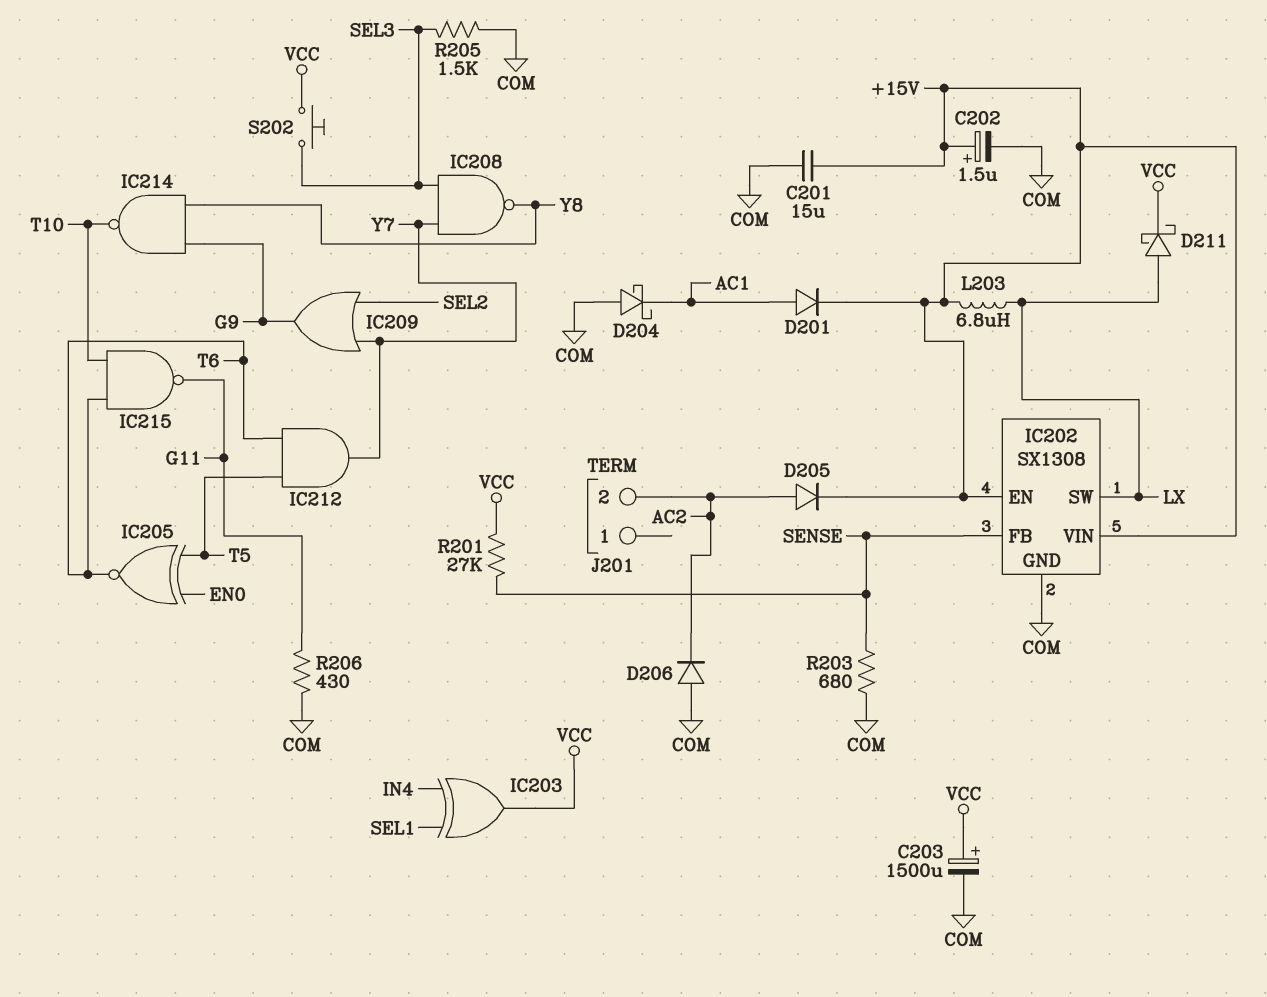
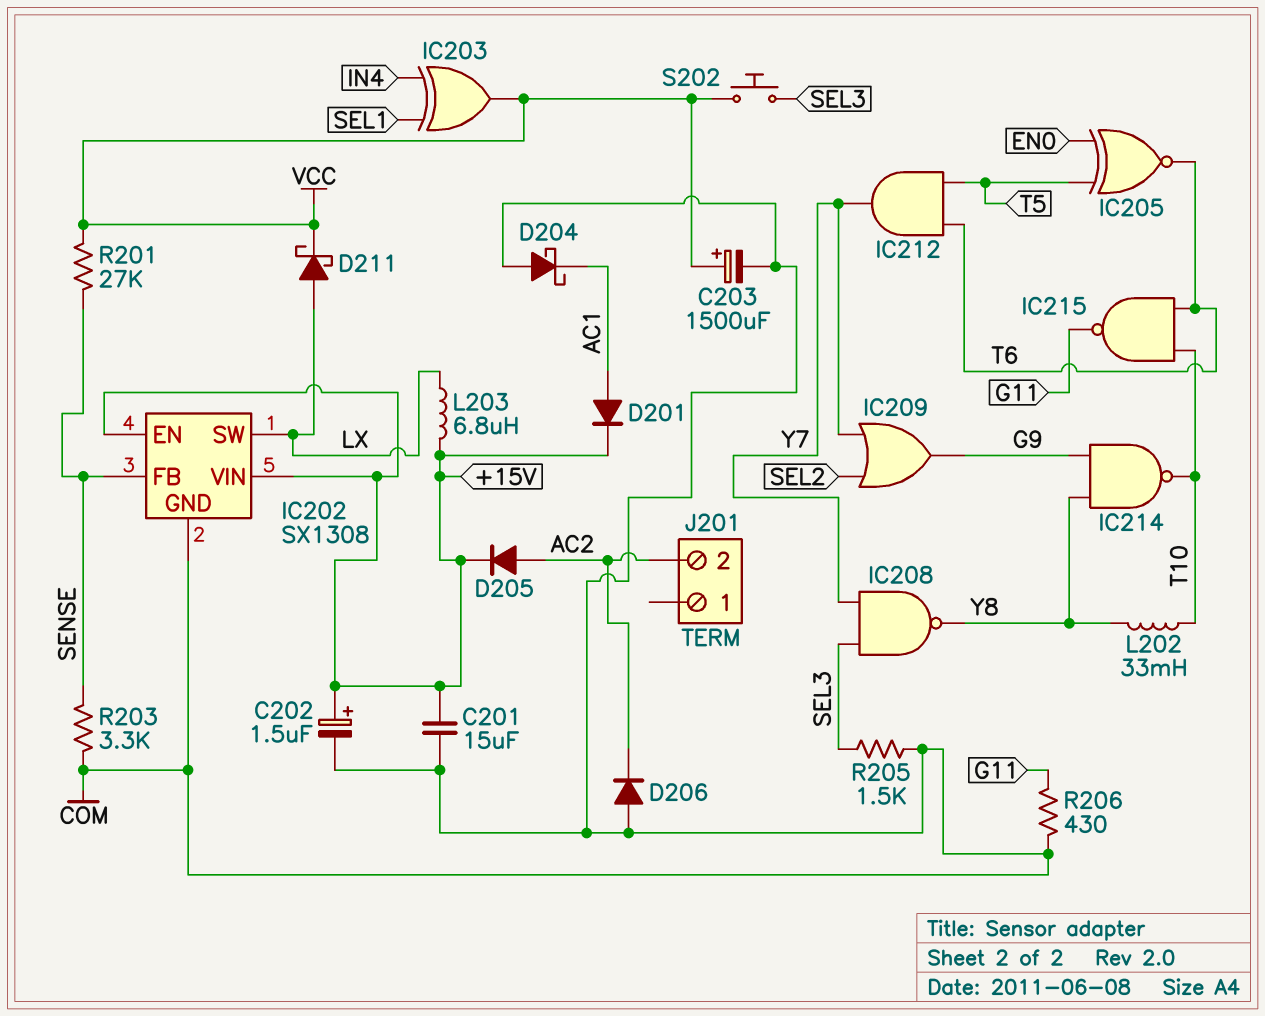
L202: none -> 33mH (T10, Y8)
R203: 680 (COM, SENSE) -> 3.3k (COM, SENSE)

